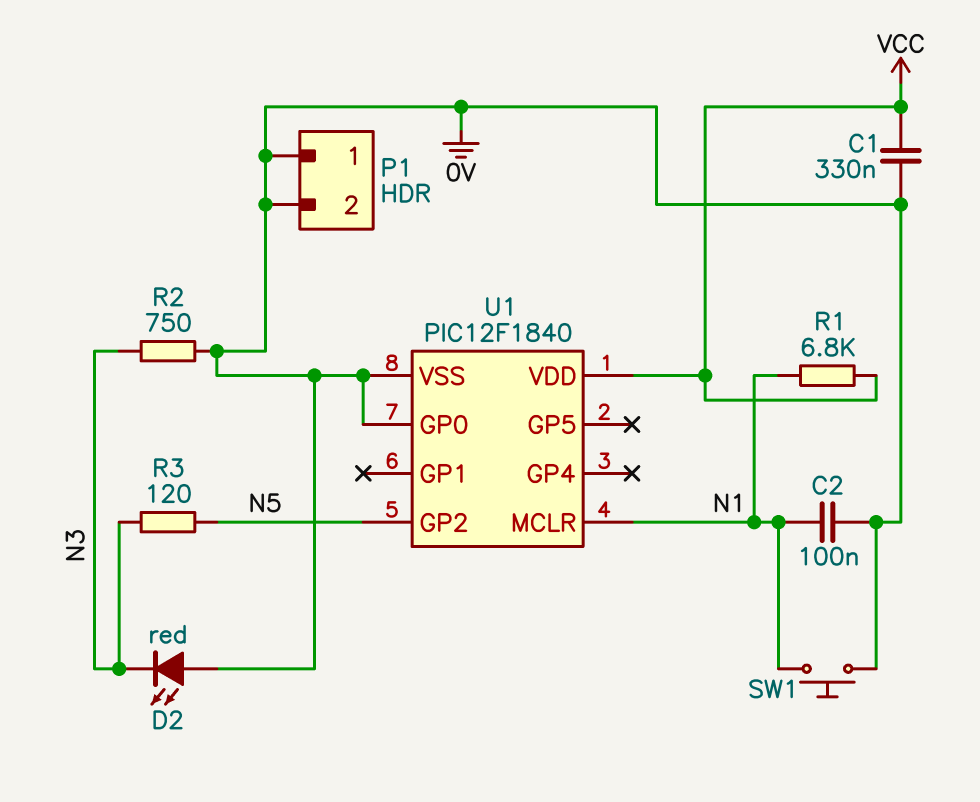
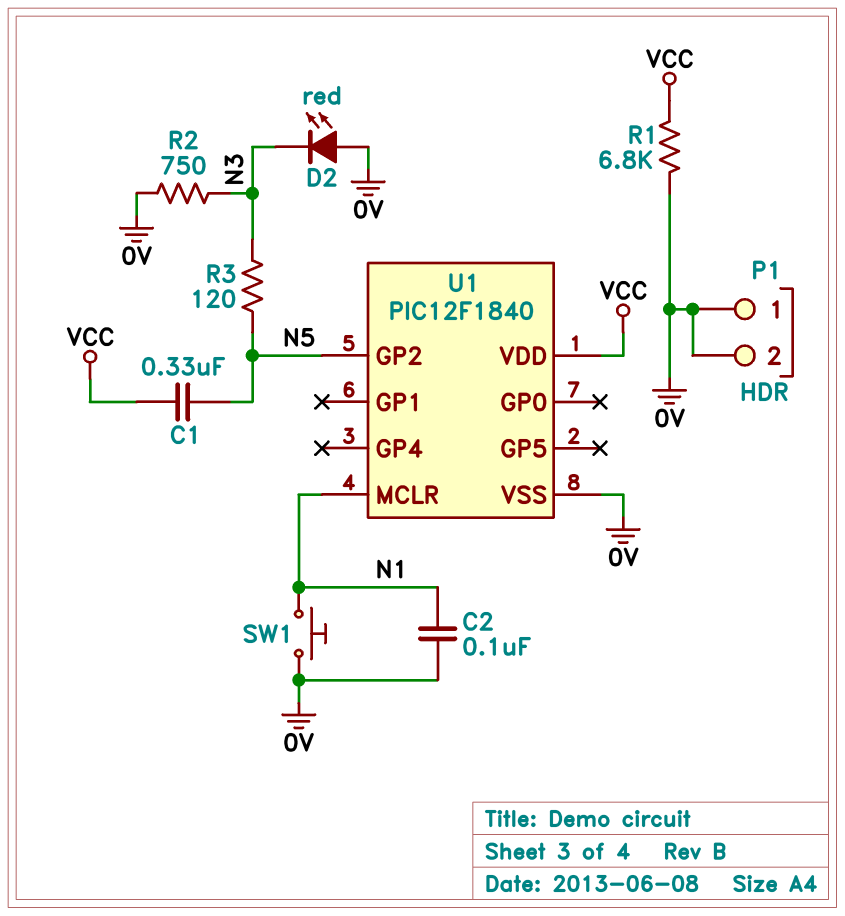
C1: 330nF (0V, VCC) -> 330nF (N5, VCC)
R1: 6.8k (N1, VCC) -> 6.8k (0V, VCC)
U1 pin GP0: 0V -> none

